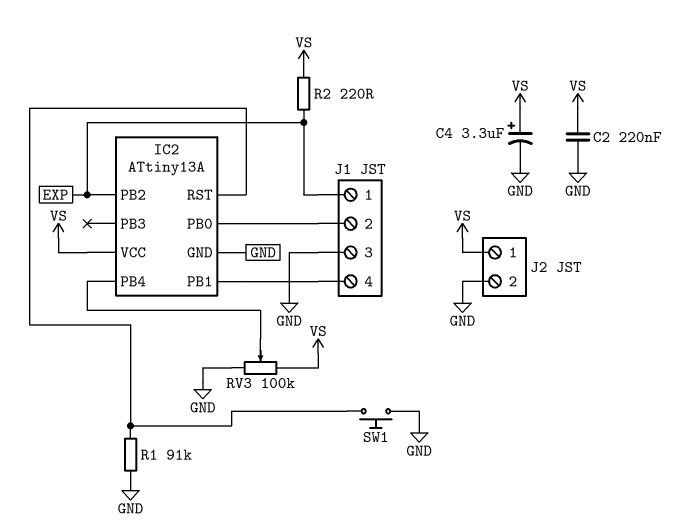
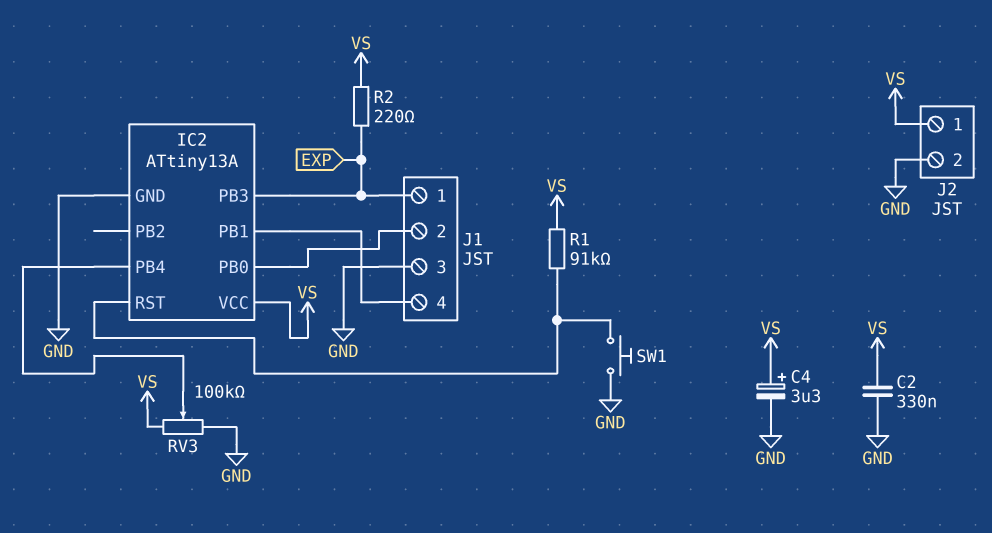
C2: 220nF (GND, VS) -> 330nF (GND, VS)
IC2 pin PB2: EXP -> none
IC2 pin PB3: none -> EXP
R1: 91k (GND, IC2/RST) -> 91k (IC2/RST, VS)

